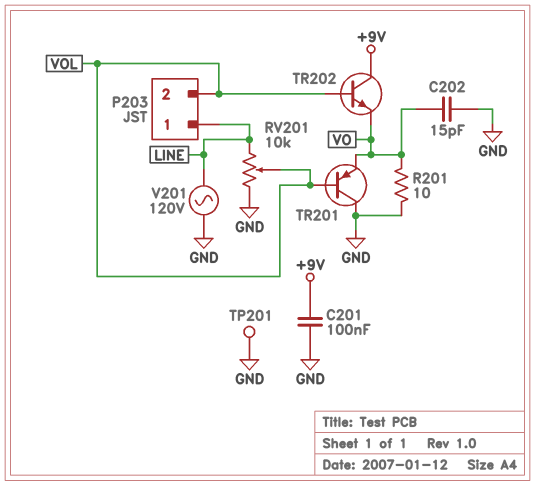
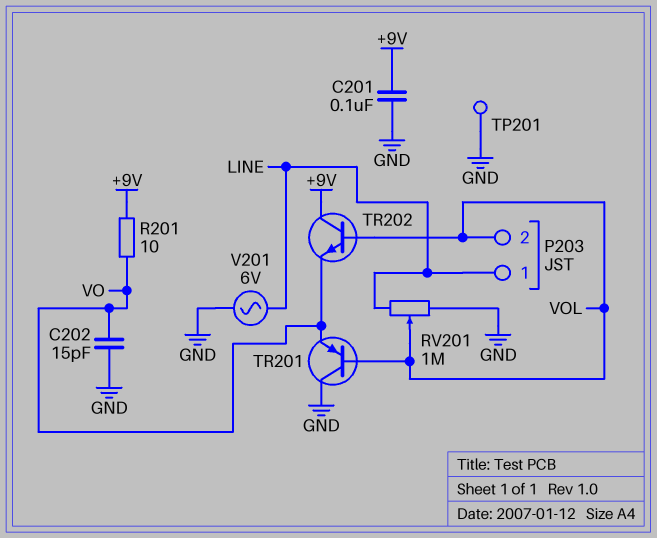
R201: 10 (GND, VO) -> 10 (+9V, VO)
RV201: 10k (GND, LINE, wiper VOL) -> 1M (GND, LINE, wiper VOL)
V201: AC 120V (GND, LINE) -> AC 6V (GND, LINE)

